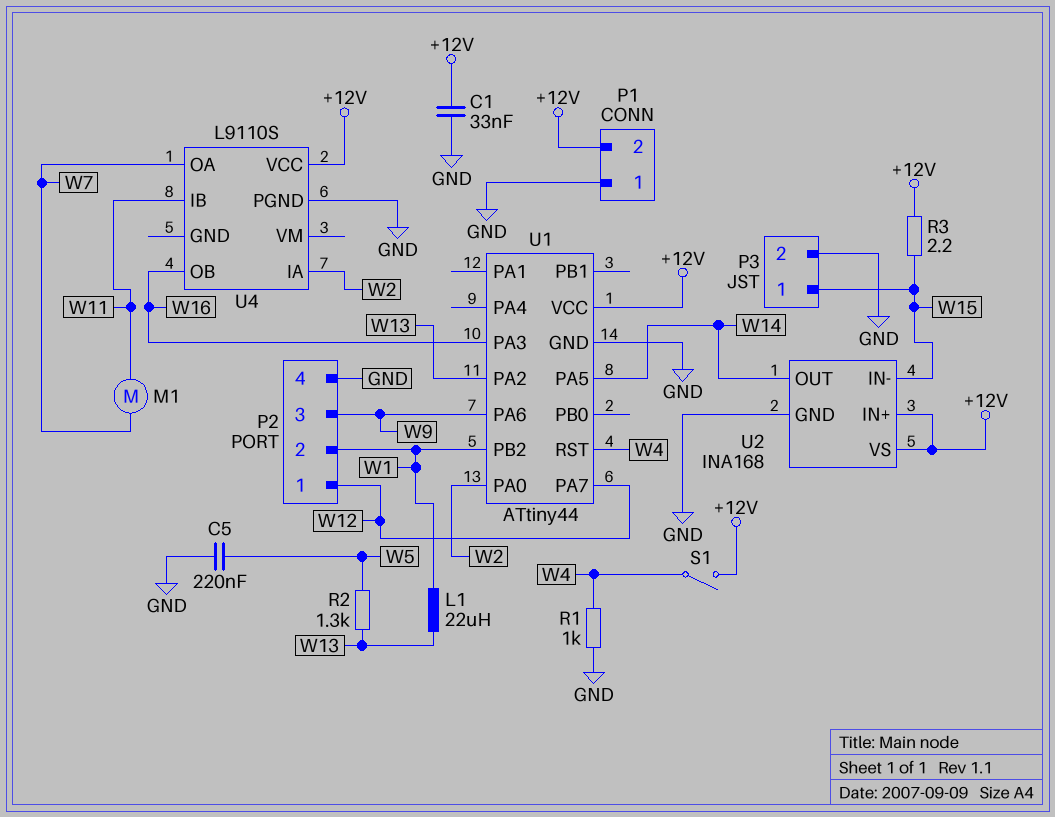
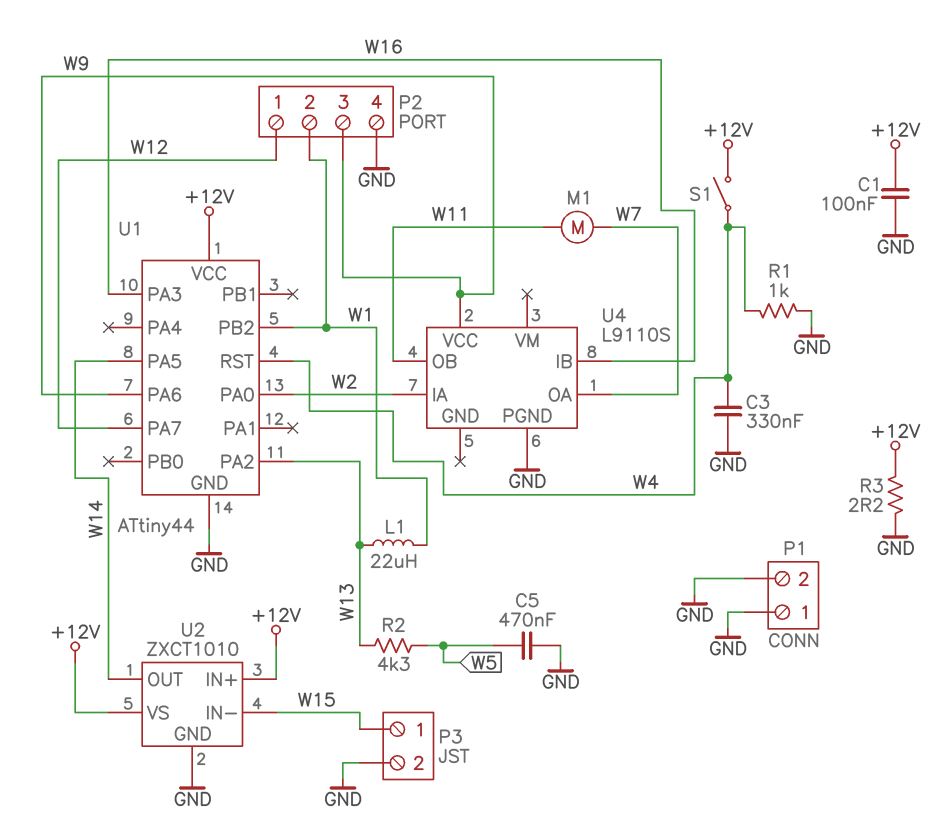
C1: 33nF (+12V, GND) -> 100nF (+12V, GND)
C3: none -> 330nF (GND, W4)
C5: 220nF (GND, W5) -> 470nF (GND, W5)
P1 pin 2: +12V -> GND
R2: 1.3k (W5, W13) -> 4.3k (W5, W13)
R3: 2.2 (+12V, W15) -> 2.2 (+12V, GND)
U2: INA168 -> ZXCT1010
U4 pin IB: W11 -> W16
U4 pin OB: W16 -> W11
U4 pin VCC: +12V -> W9

